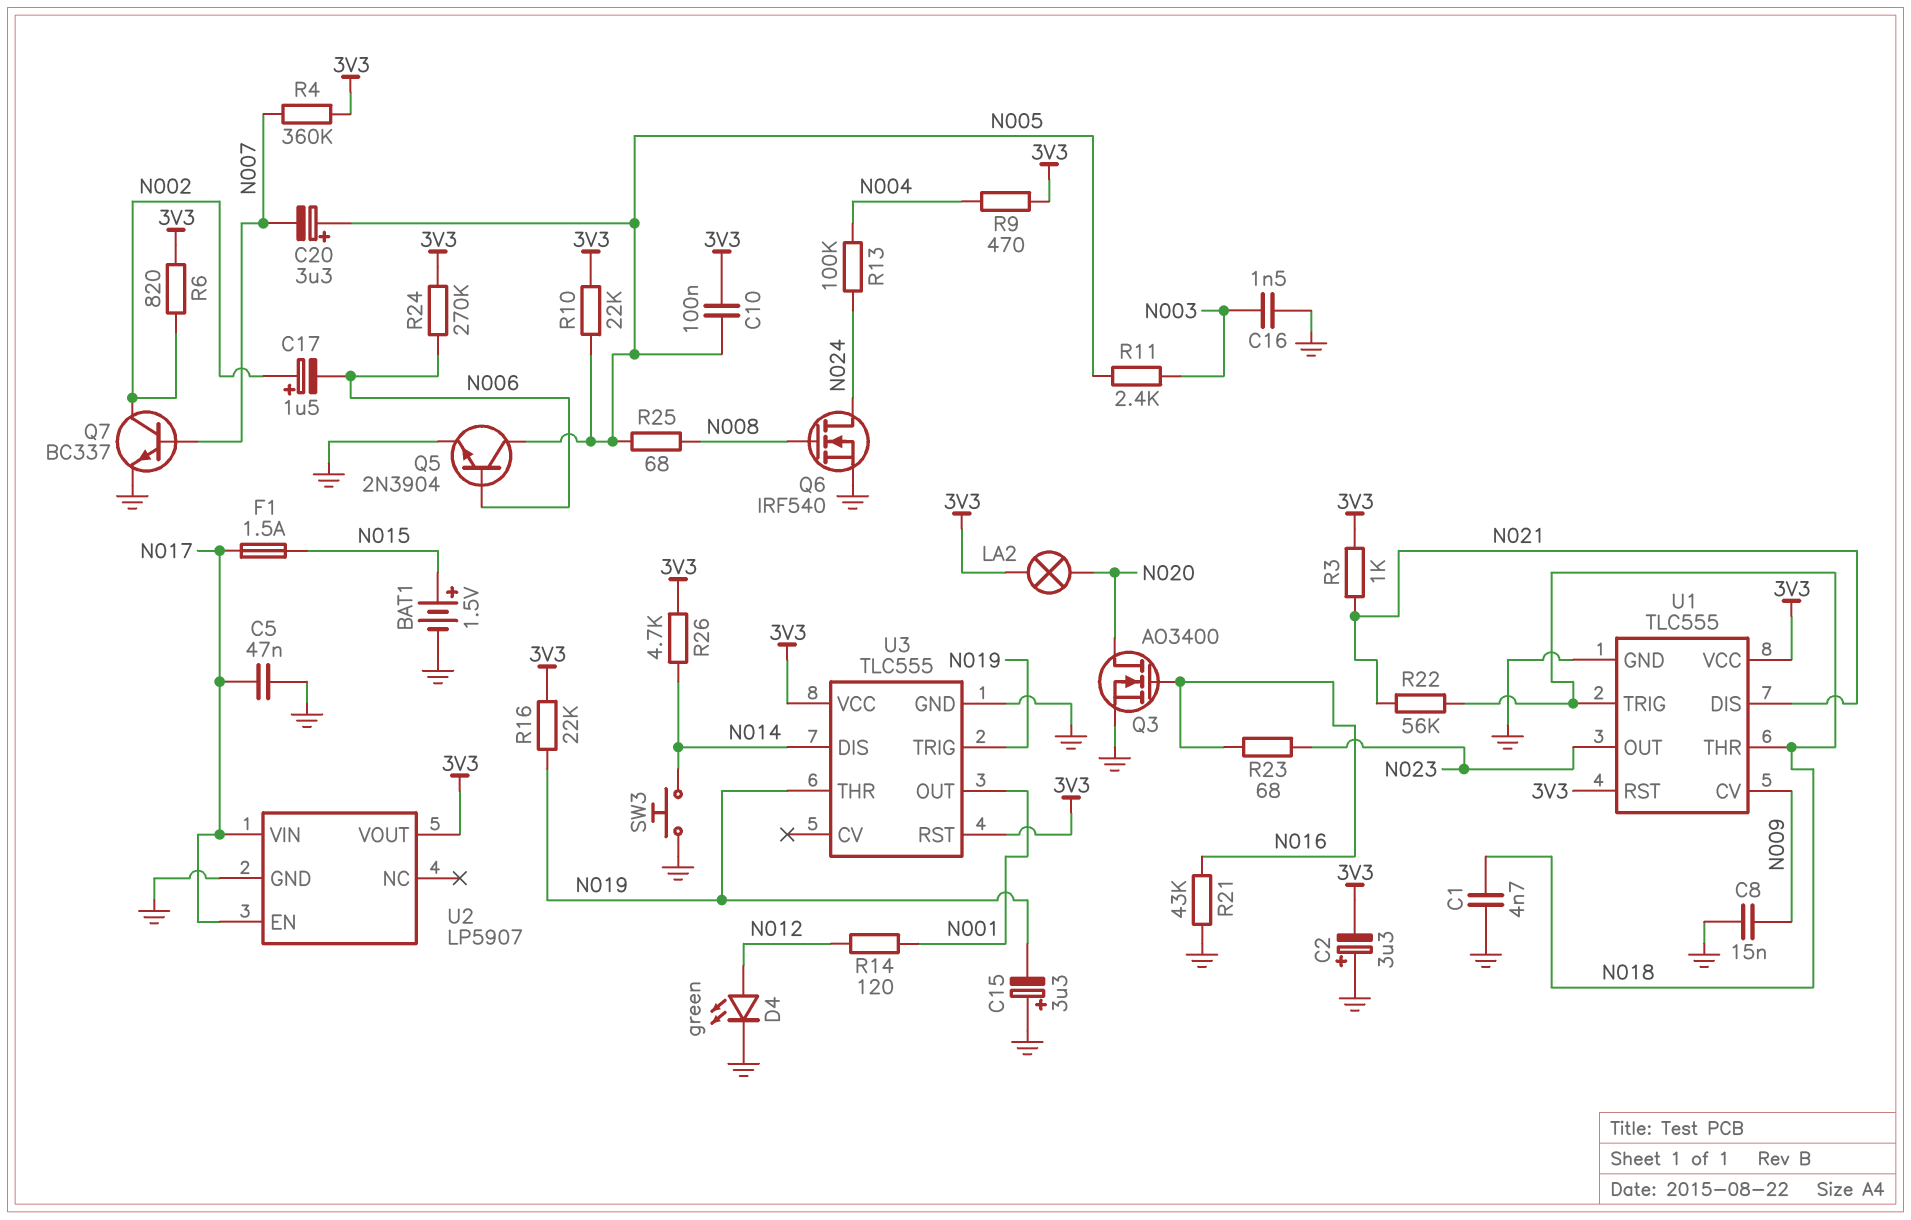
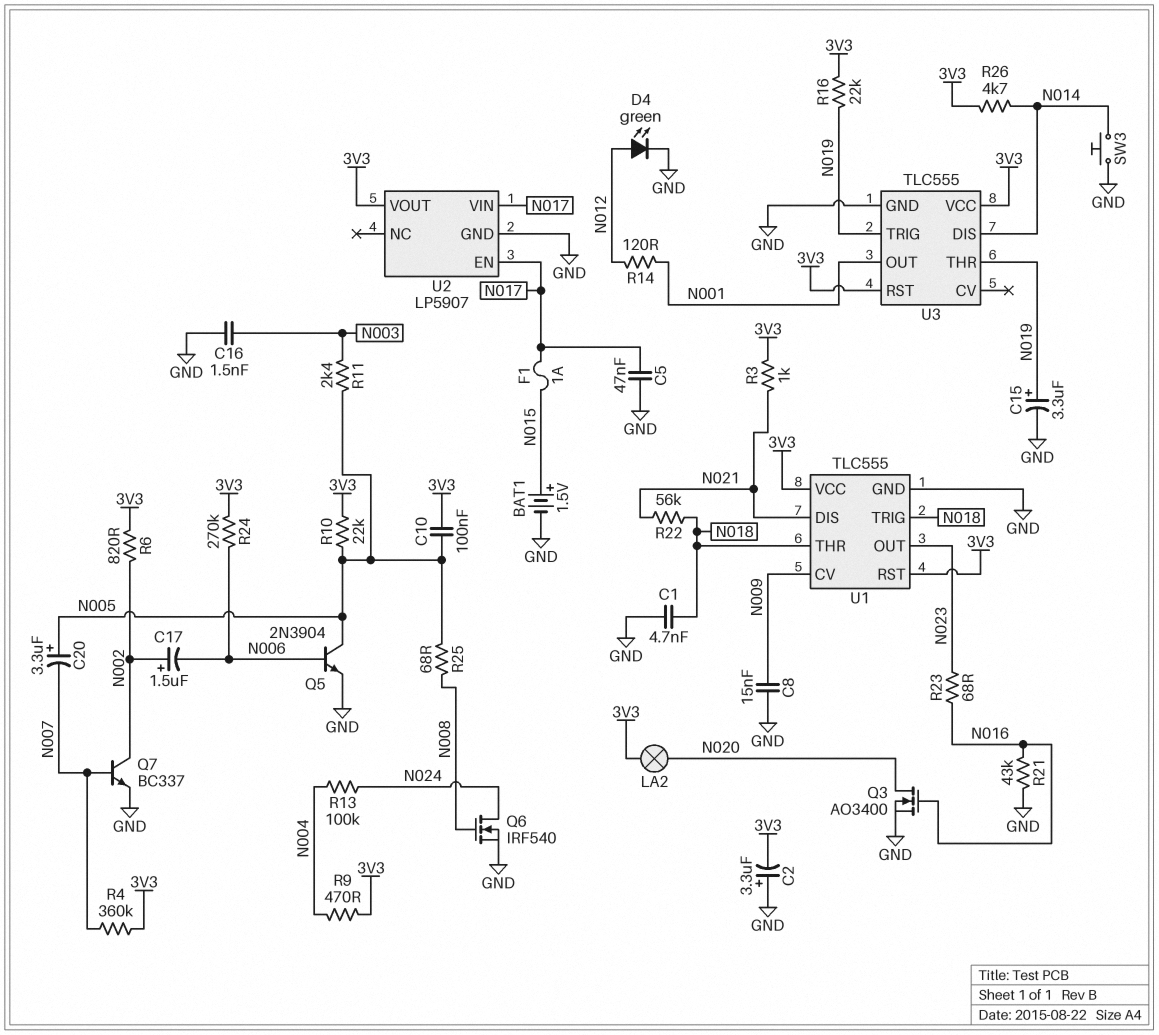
C15: 3.3uF (plus GND, minus N019) -> 3.3uF (plus N019, minus GND)
F1: 1.5A (N015, N017) -> 1A (N015, N017)

